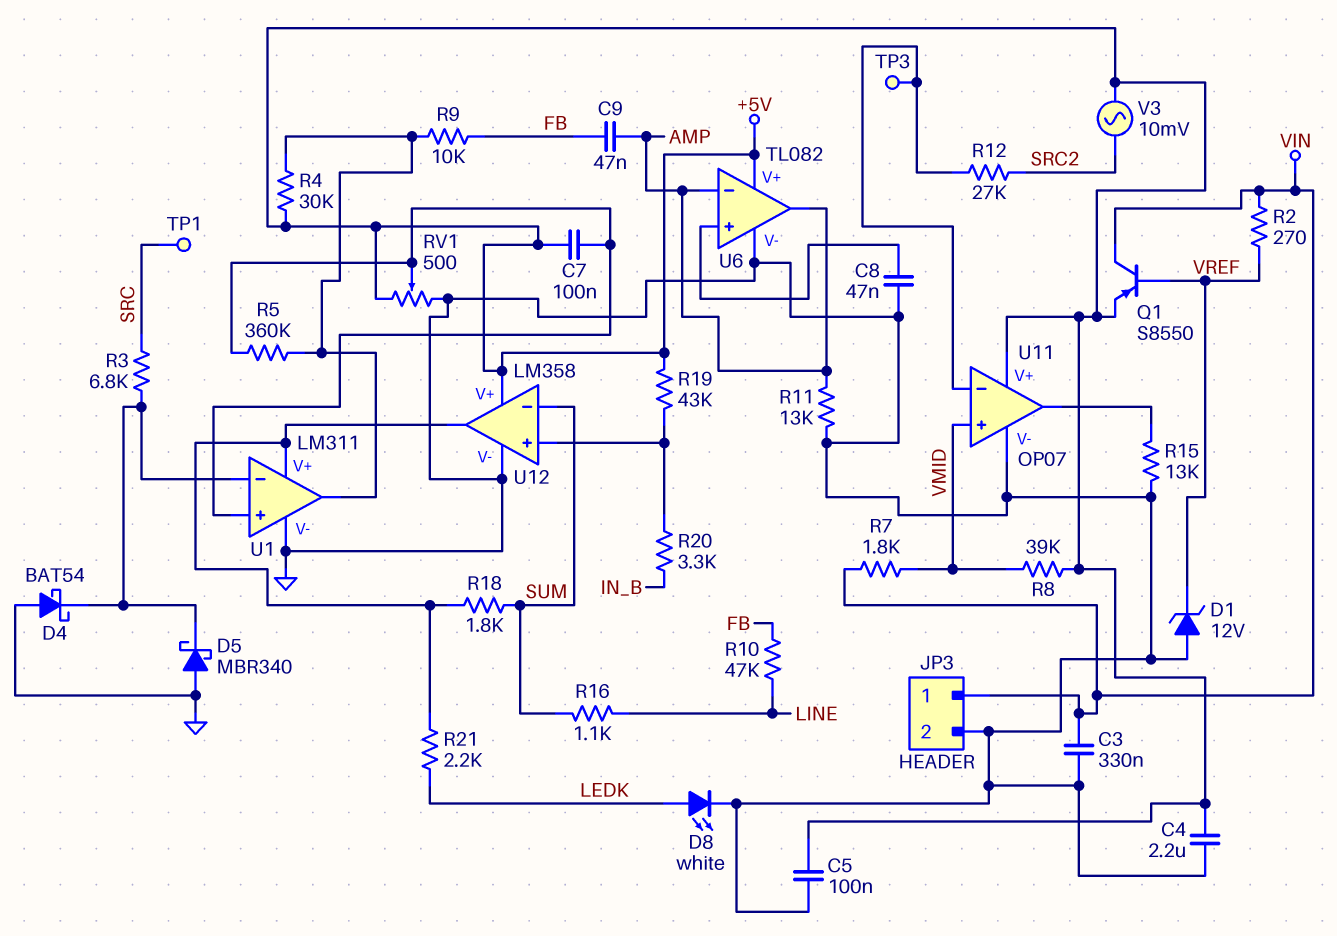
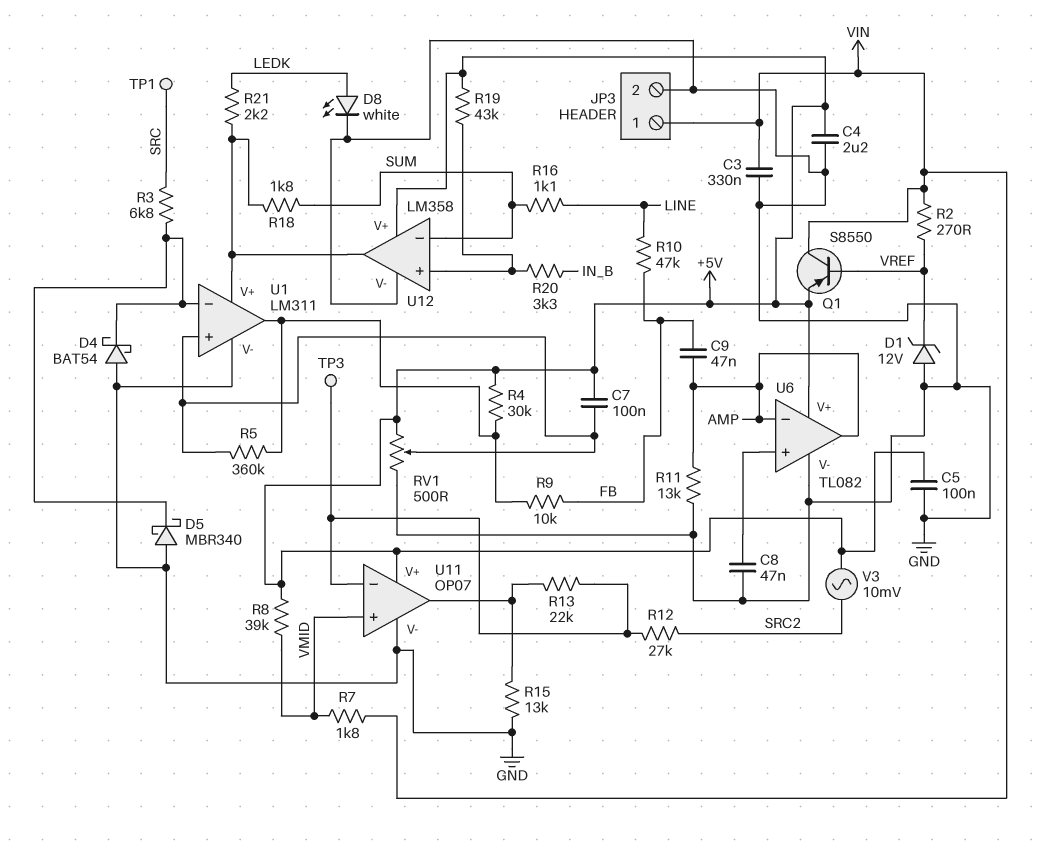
R13: none -> 22k (U11/in-, U11/out)

